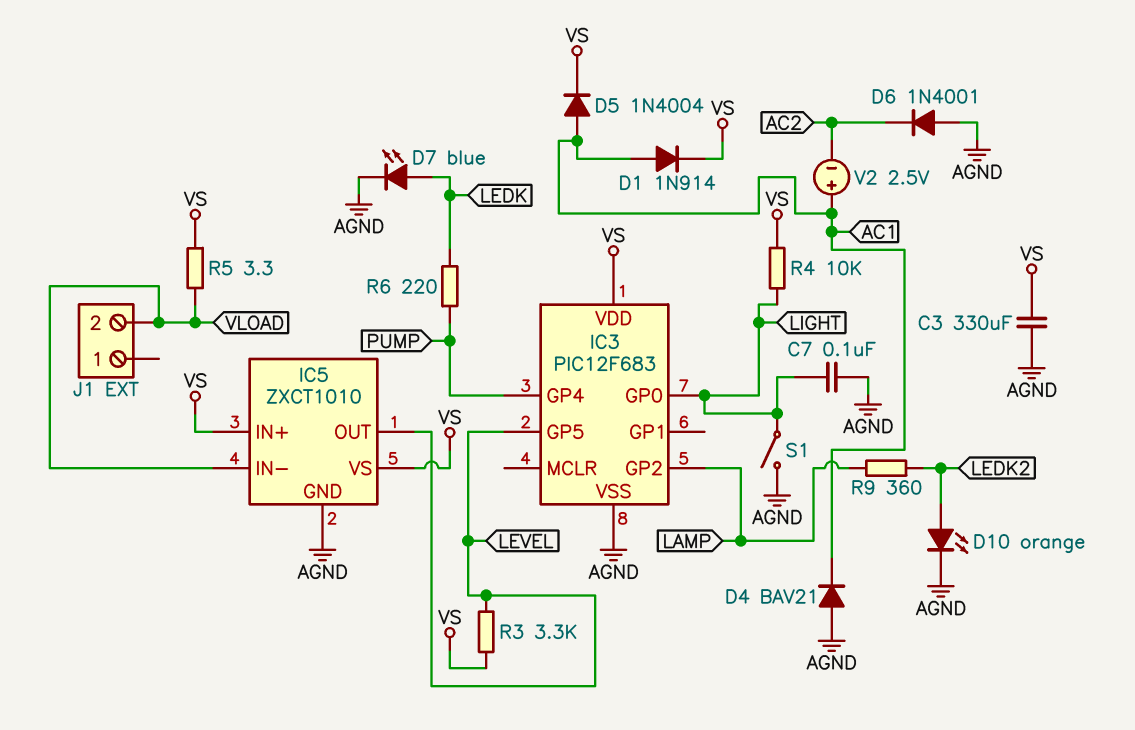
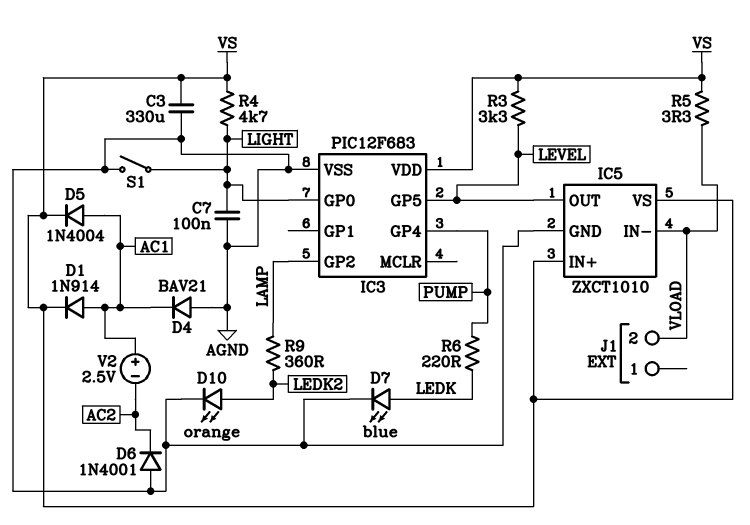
R4: 10k (LIGHT, VS) -> 4.7k (LIGHT, VS)

